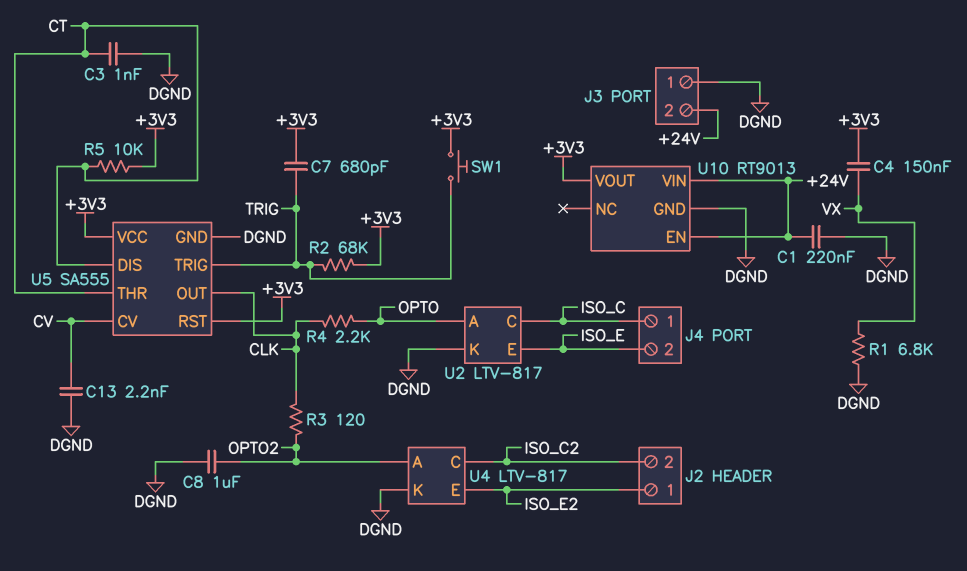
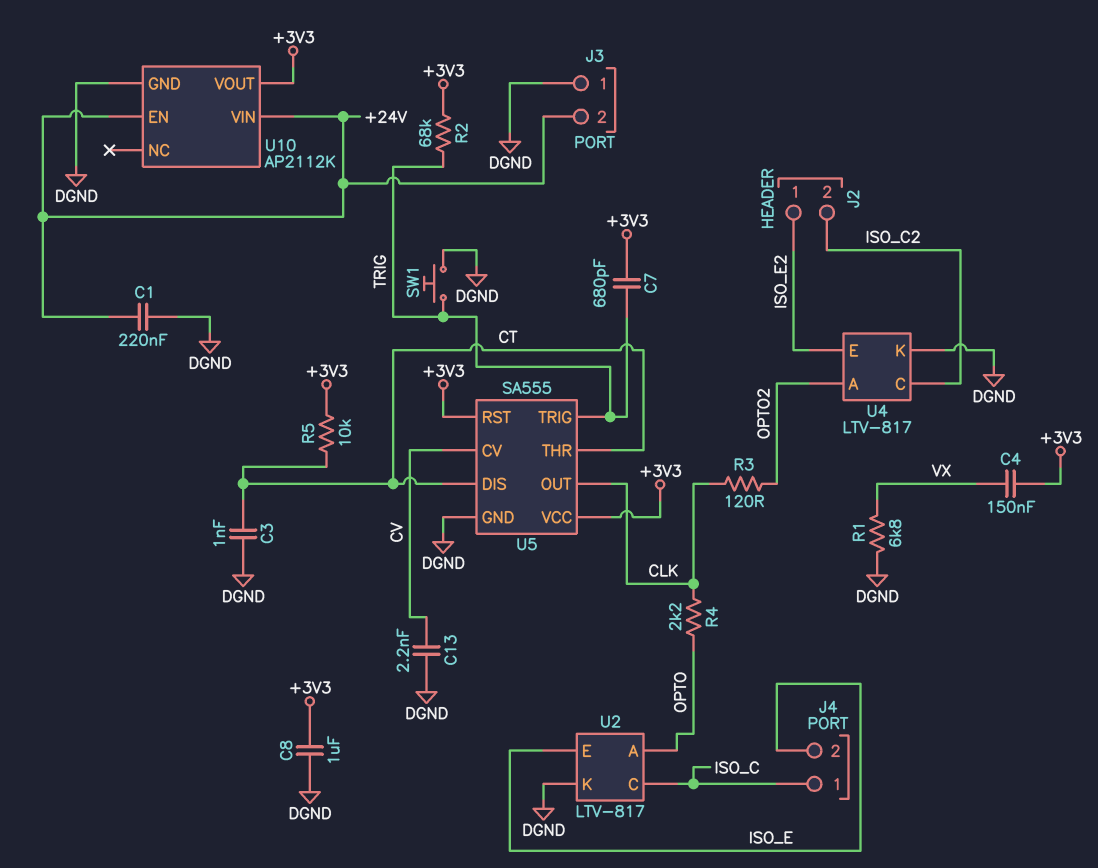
C8: 1uF (DGND, OPTO2) -> 1uF (+3V3, DGND)
SW1: button (+3V3, TRIG) -> button (DGND, TRIG)
U10: RT9013 -> AP2112K

